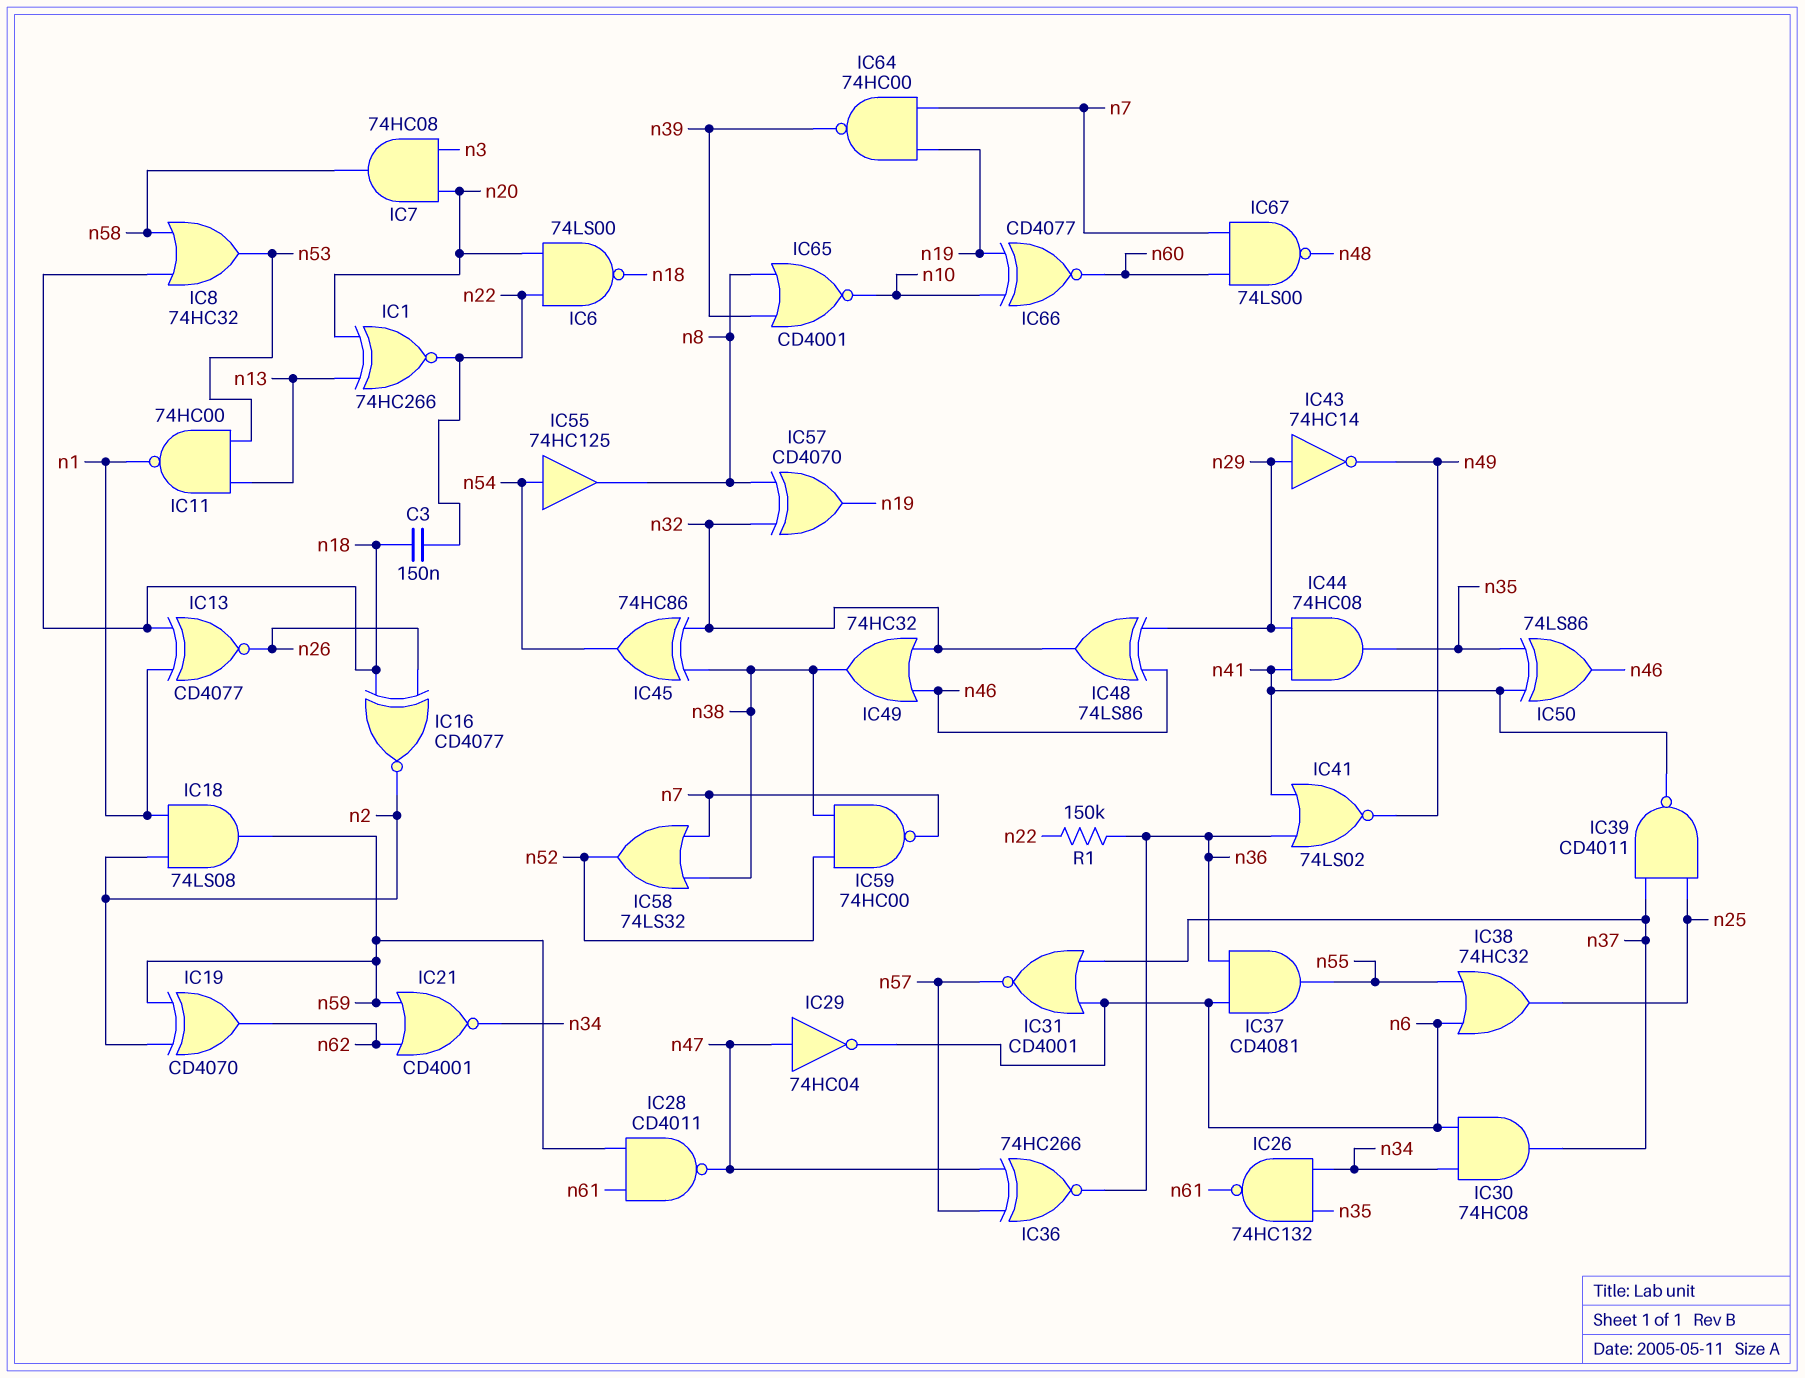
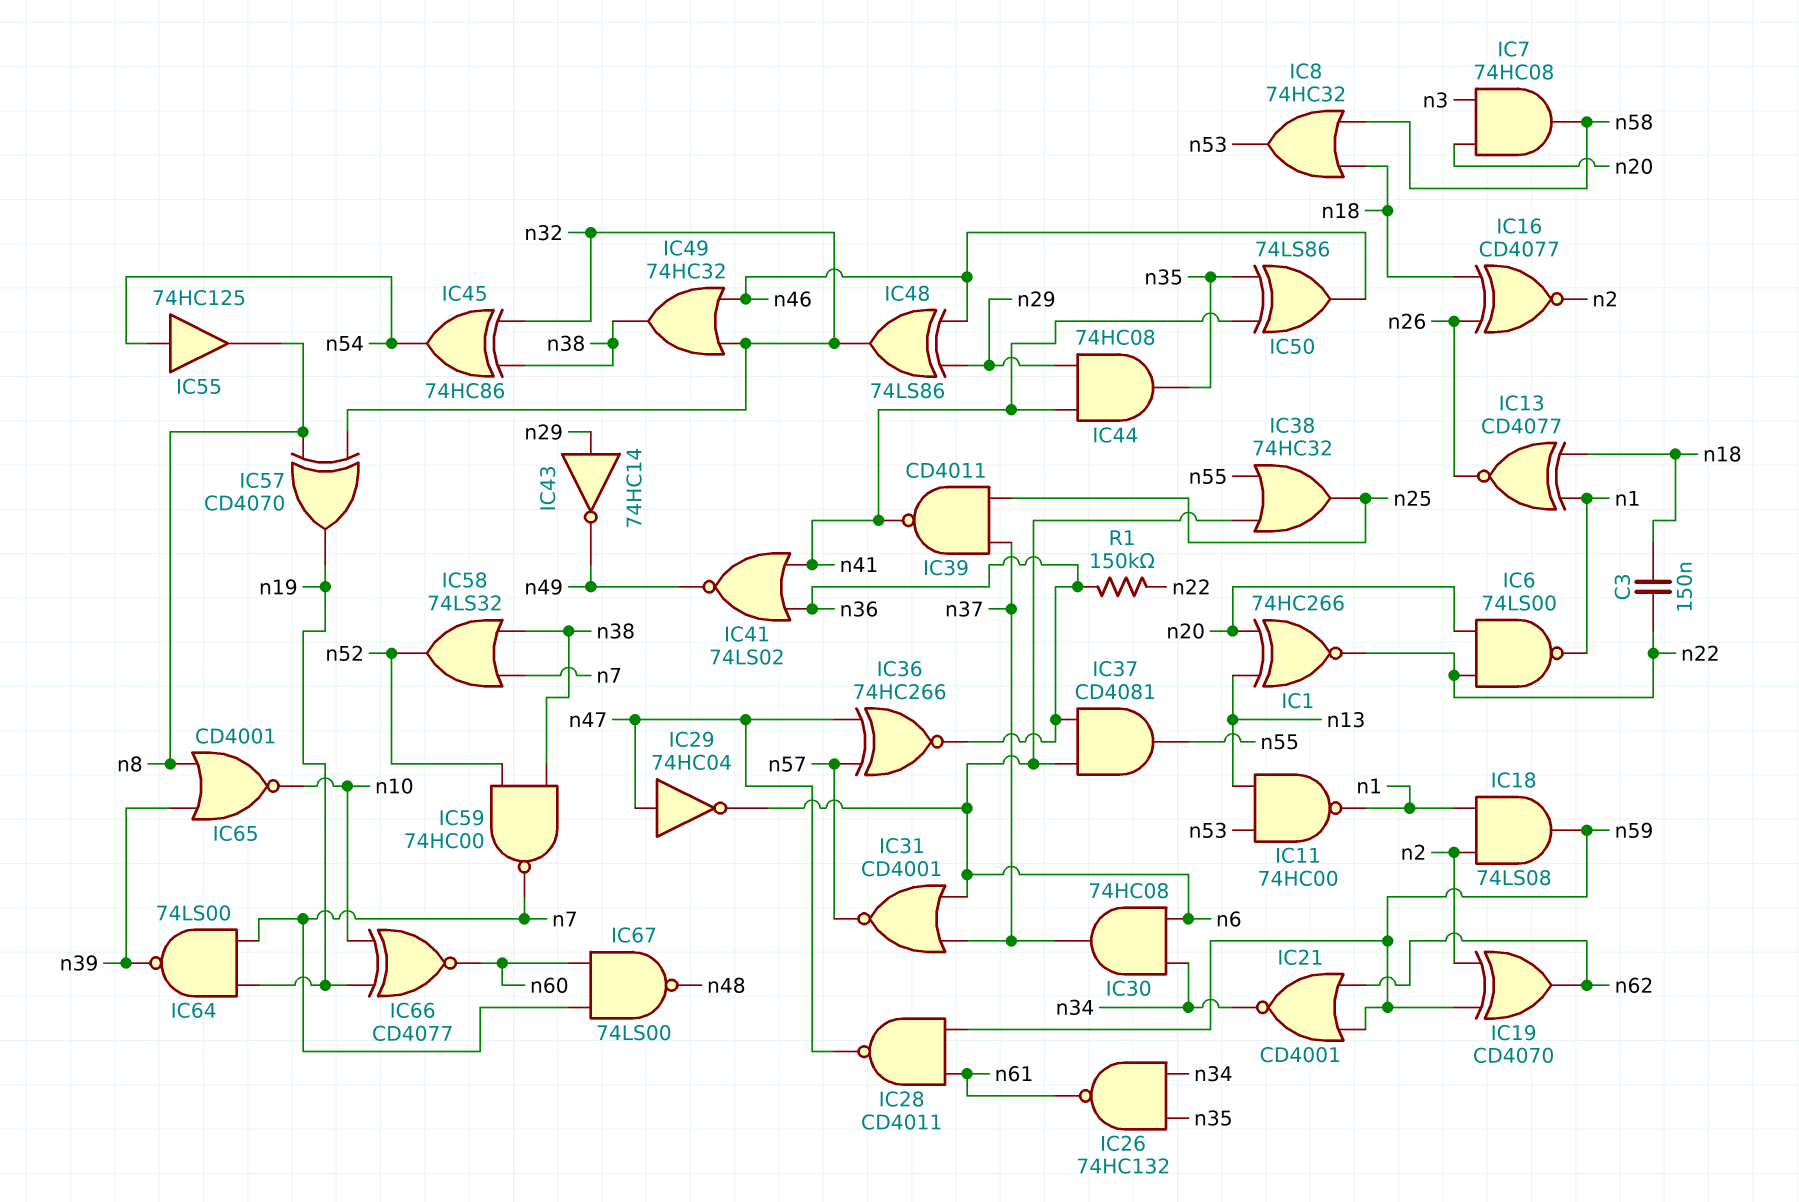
IC6: NAND 74LS00 (in n20, in n22, out n18) -> NAND 74LS00 (in n20, in n22, out n1)
IC64: NAND 74HC00 (in n7, in n19, out n39) -> NAND 74LS00 (in n7, in n19, out n39)

